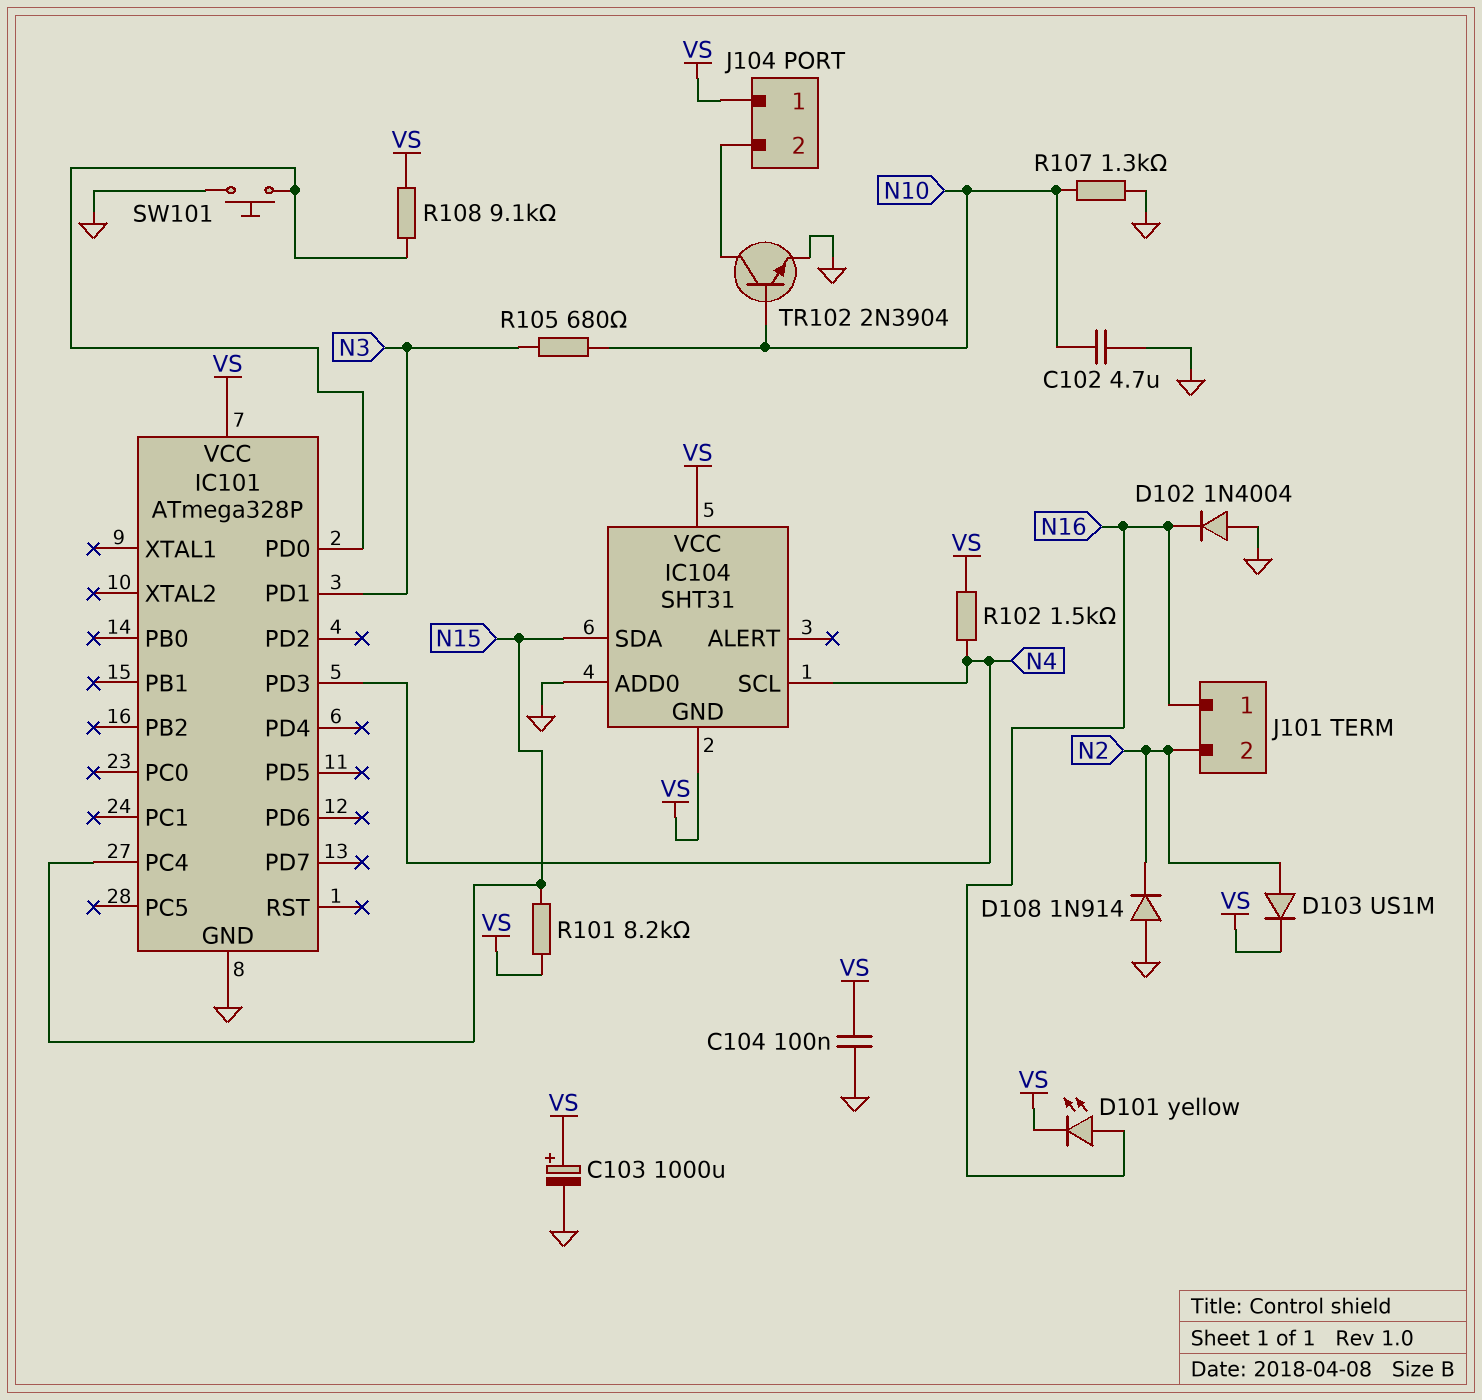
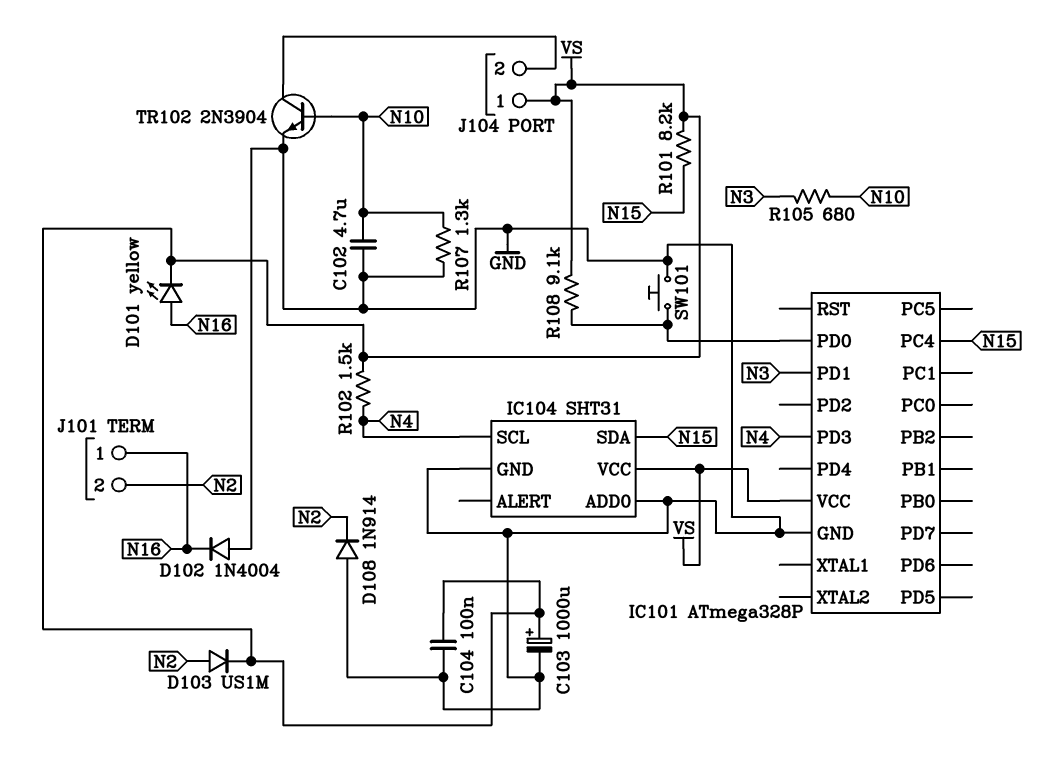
IC104 pin GND: VS -> GND

